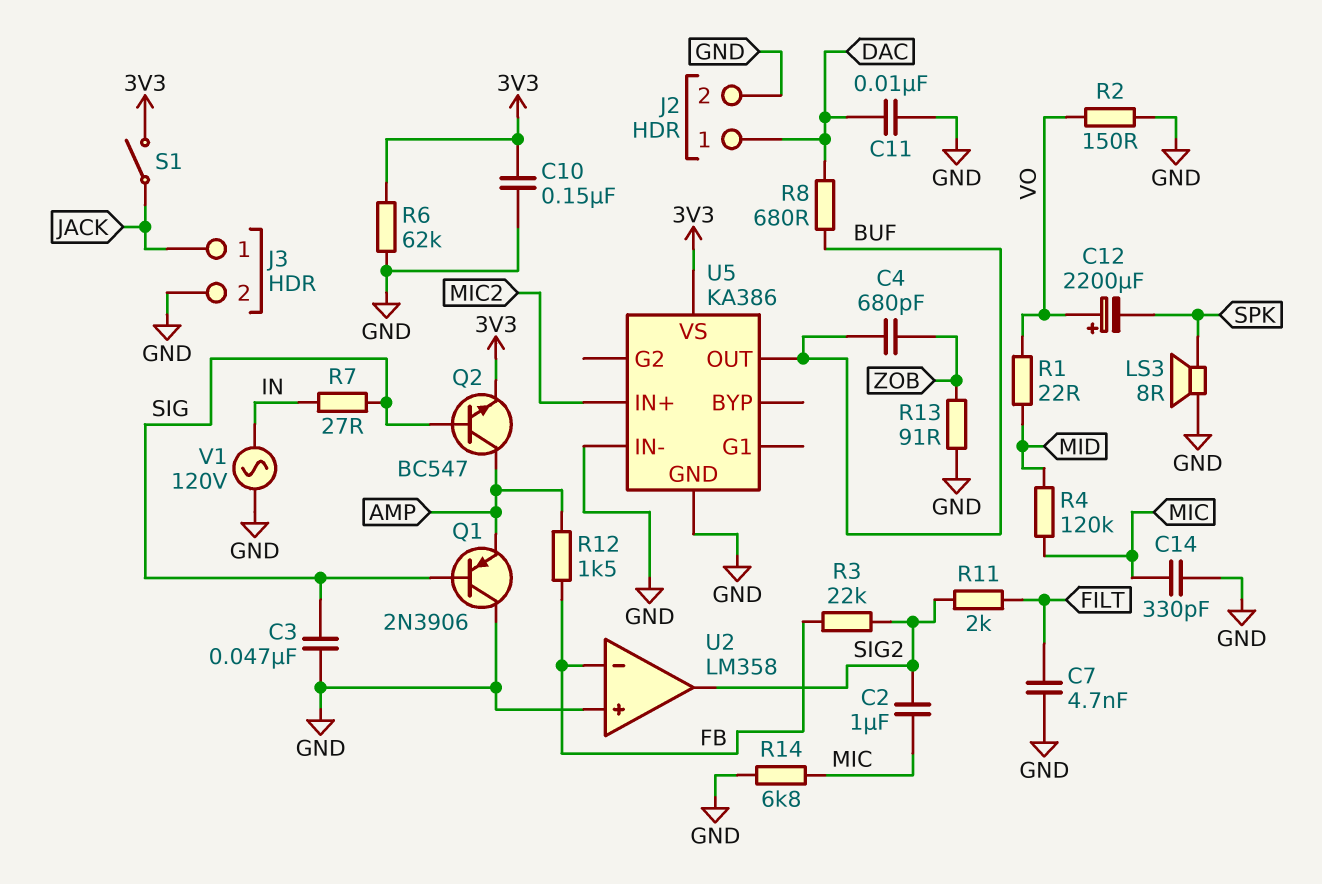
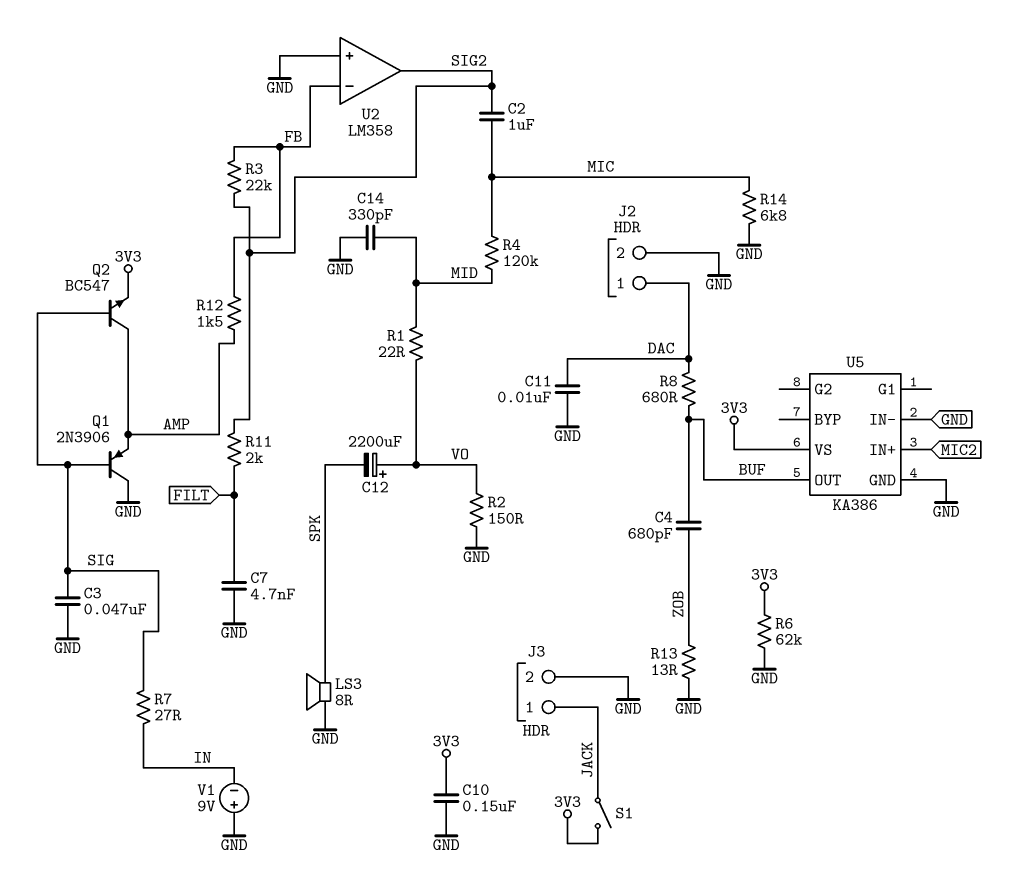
C14: 330pF (GND, MIC) -> 330pF (GND, MID)
R13: 91 (GND, ZOB) -> 13 (GND, ZOB)
V1: AC 120V (GND, IN) -> 9V (plus GND, minus IN)

